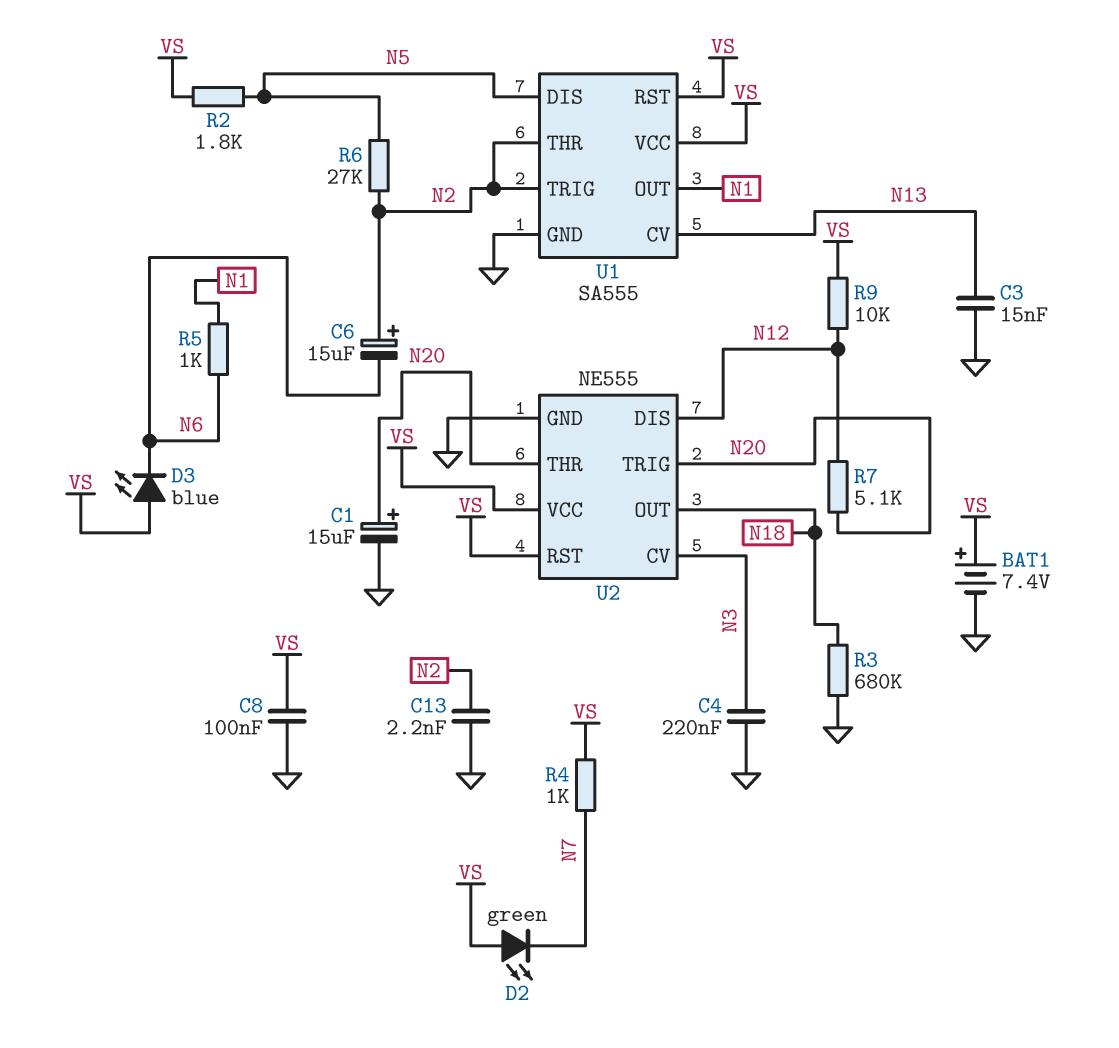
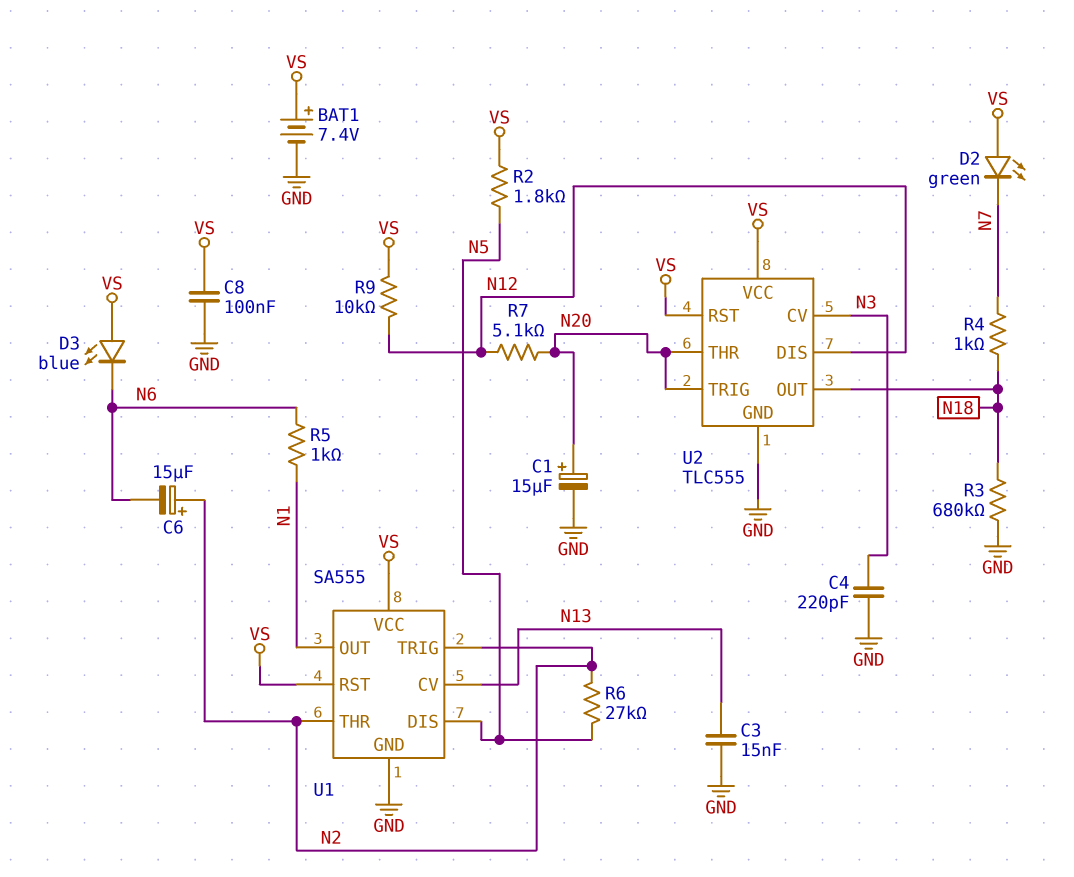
C4: 220nF (GND, N3) -> 220pF (GND, N3)
C13: 2.2nF (GND, N2) -> none
R4: 1k (N7, VS) -> 1k (N7, N18)
U2: NE555 -> TLC555

